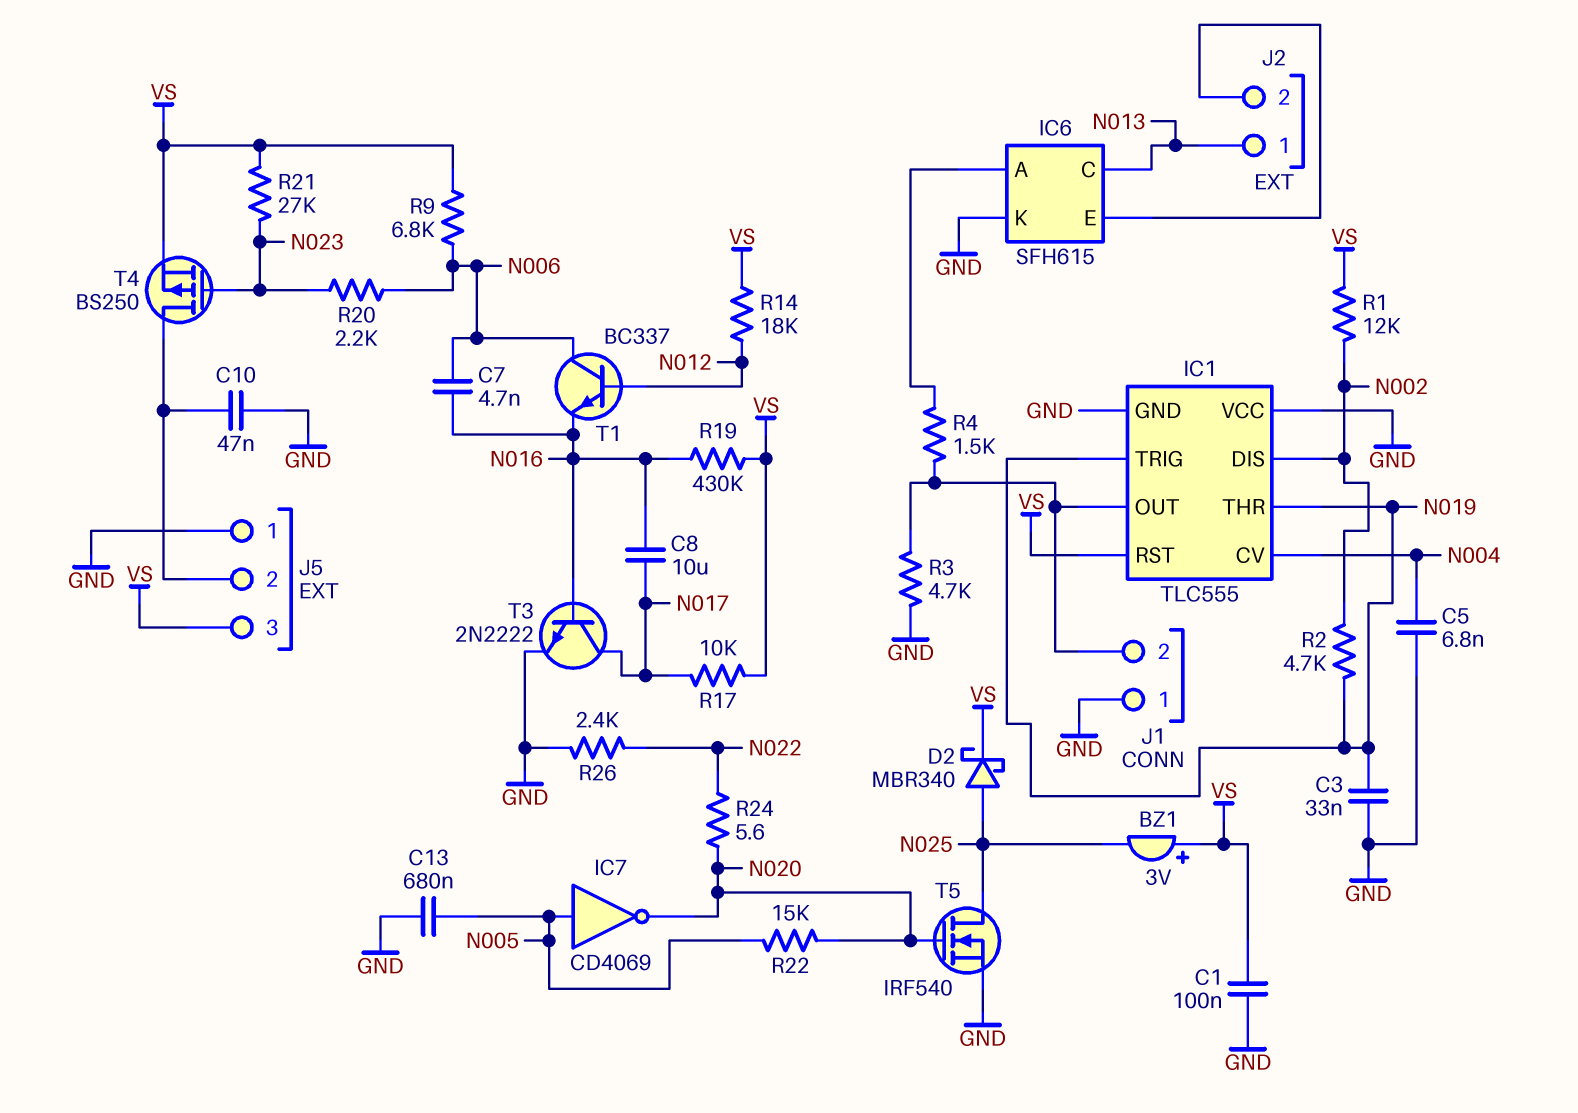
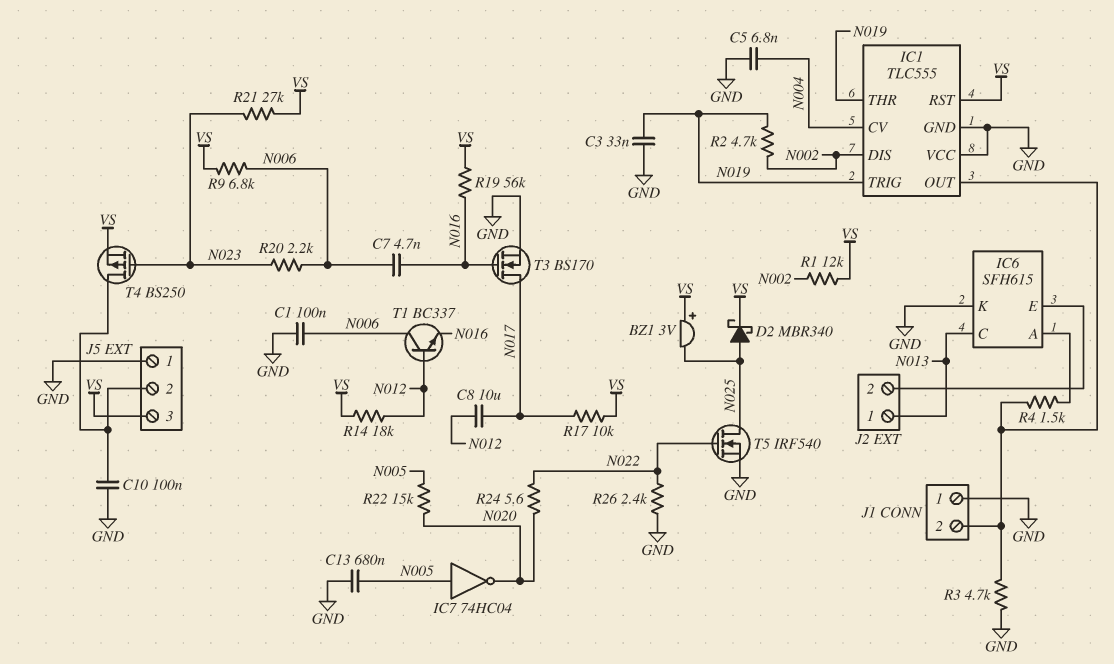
C1: 100nF (GND, VS) -> 100nF (GND, N006)
C8: 10uF (N016, N017) -> 10uF (N012, N017)
C10: 47nF (GND, J5/2) -> 100nF (GND, J5/2)
IC7: NOT CD4069 (in N005, out N020) -> NOT 74HC04 (in N005, out N020)
R19: 430k (N016, VS) -> 56k (N016, VS)
T3: NPN 2N2222 (B N016, C N017, E GND) -> NMOS BS170 (G N016, D N017, S GND)
T5: NMOS IRF540 (G N020, D N025, S GND) -> NMOS IRF540 (G N022, D N025, S GND)

